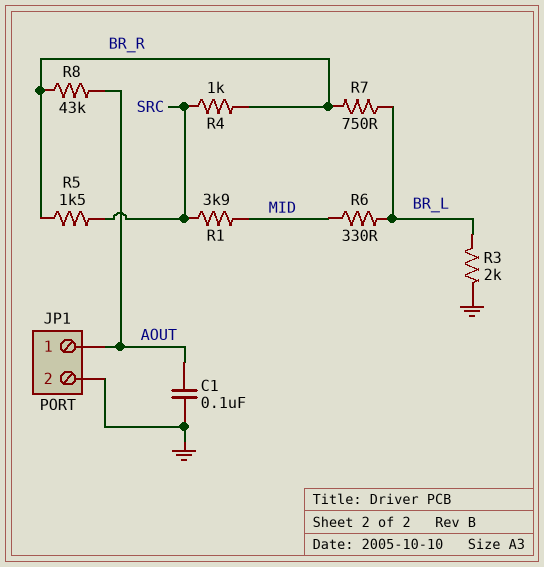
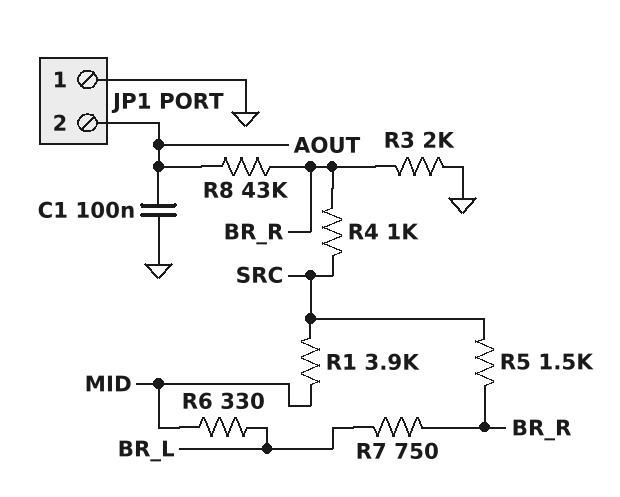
JP1 pin 1: AOUT -> GND
JP1 pin 2: GND -> AOUT
R3: 2k (BR_L, GND) -> 2k (BR_R, GND)

